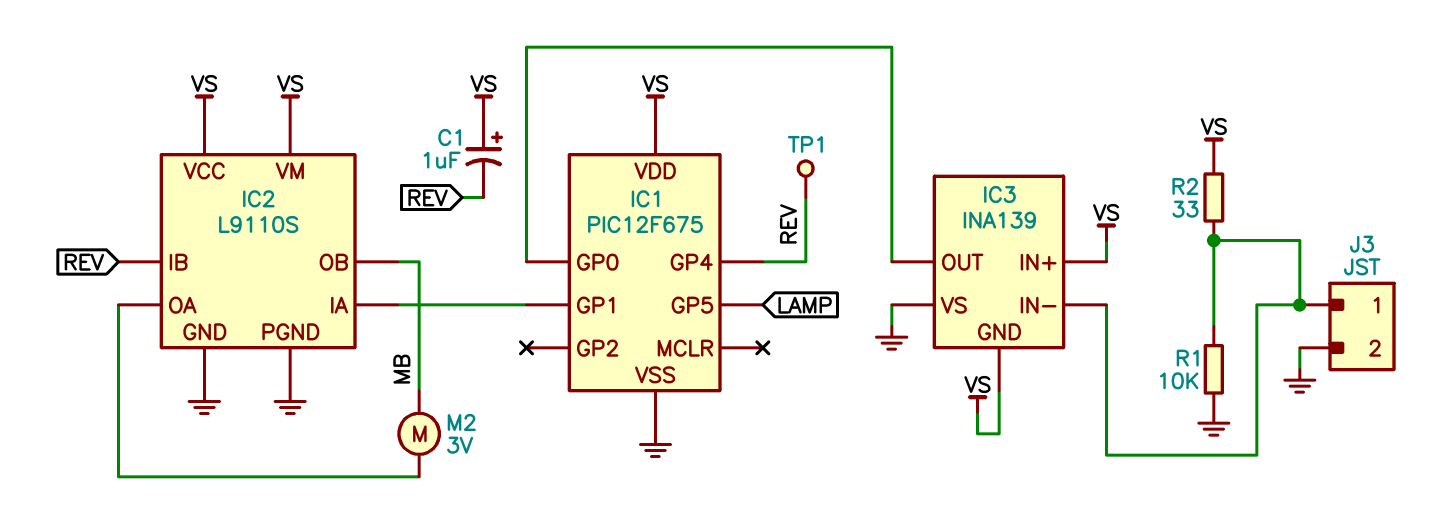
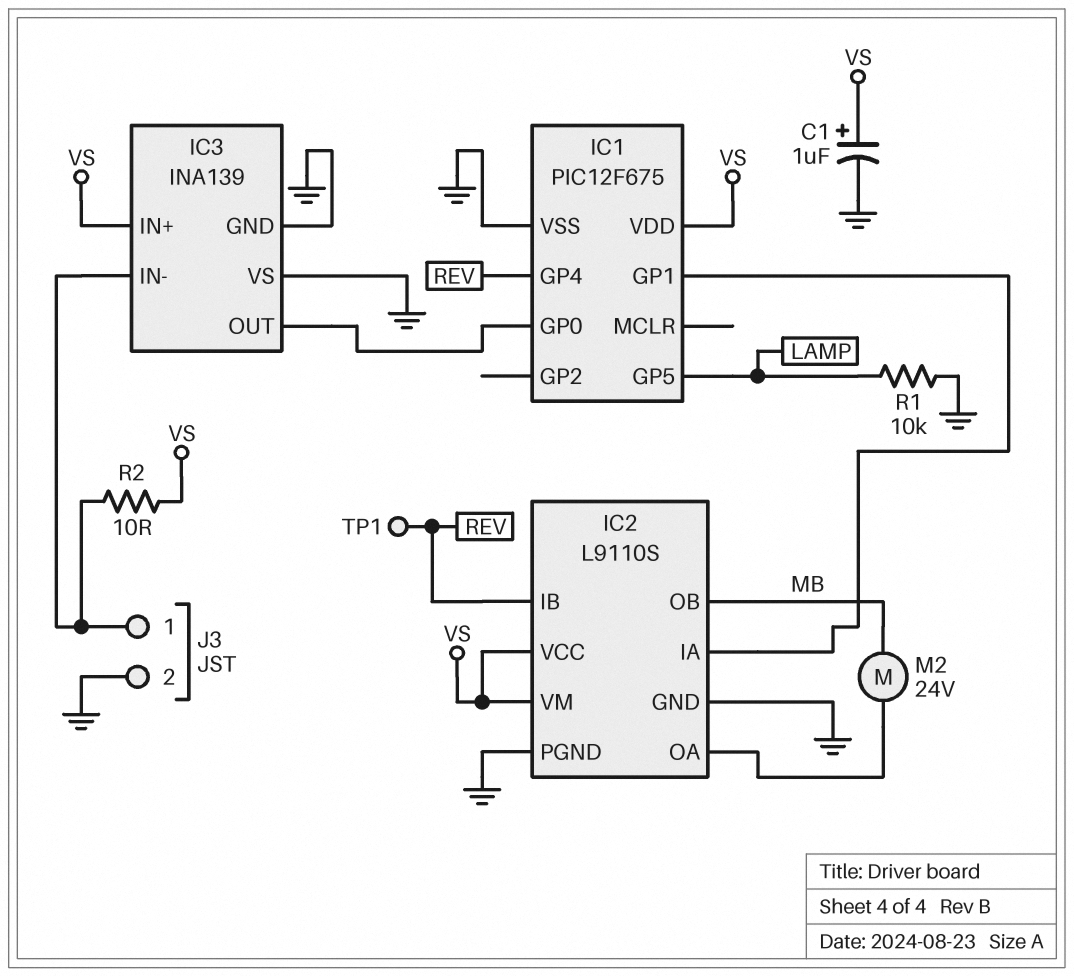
C1: 1uF (plus VS, minus REV) -> 1uF (plus VS, minus GND)
IC3 pin GND: VS -> GND
M2: motor 3V (IC2/OA, MB) -> motor 24V (IC2/OA, MB)
R1: 10k (GND, IC3/IN-) -> 10k (GND, LAMP)
R2: 33 (IC3/IN-, VS) -> 10 (IC3/IN-, VS)

